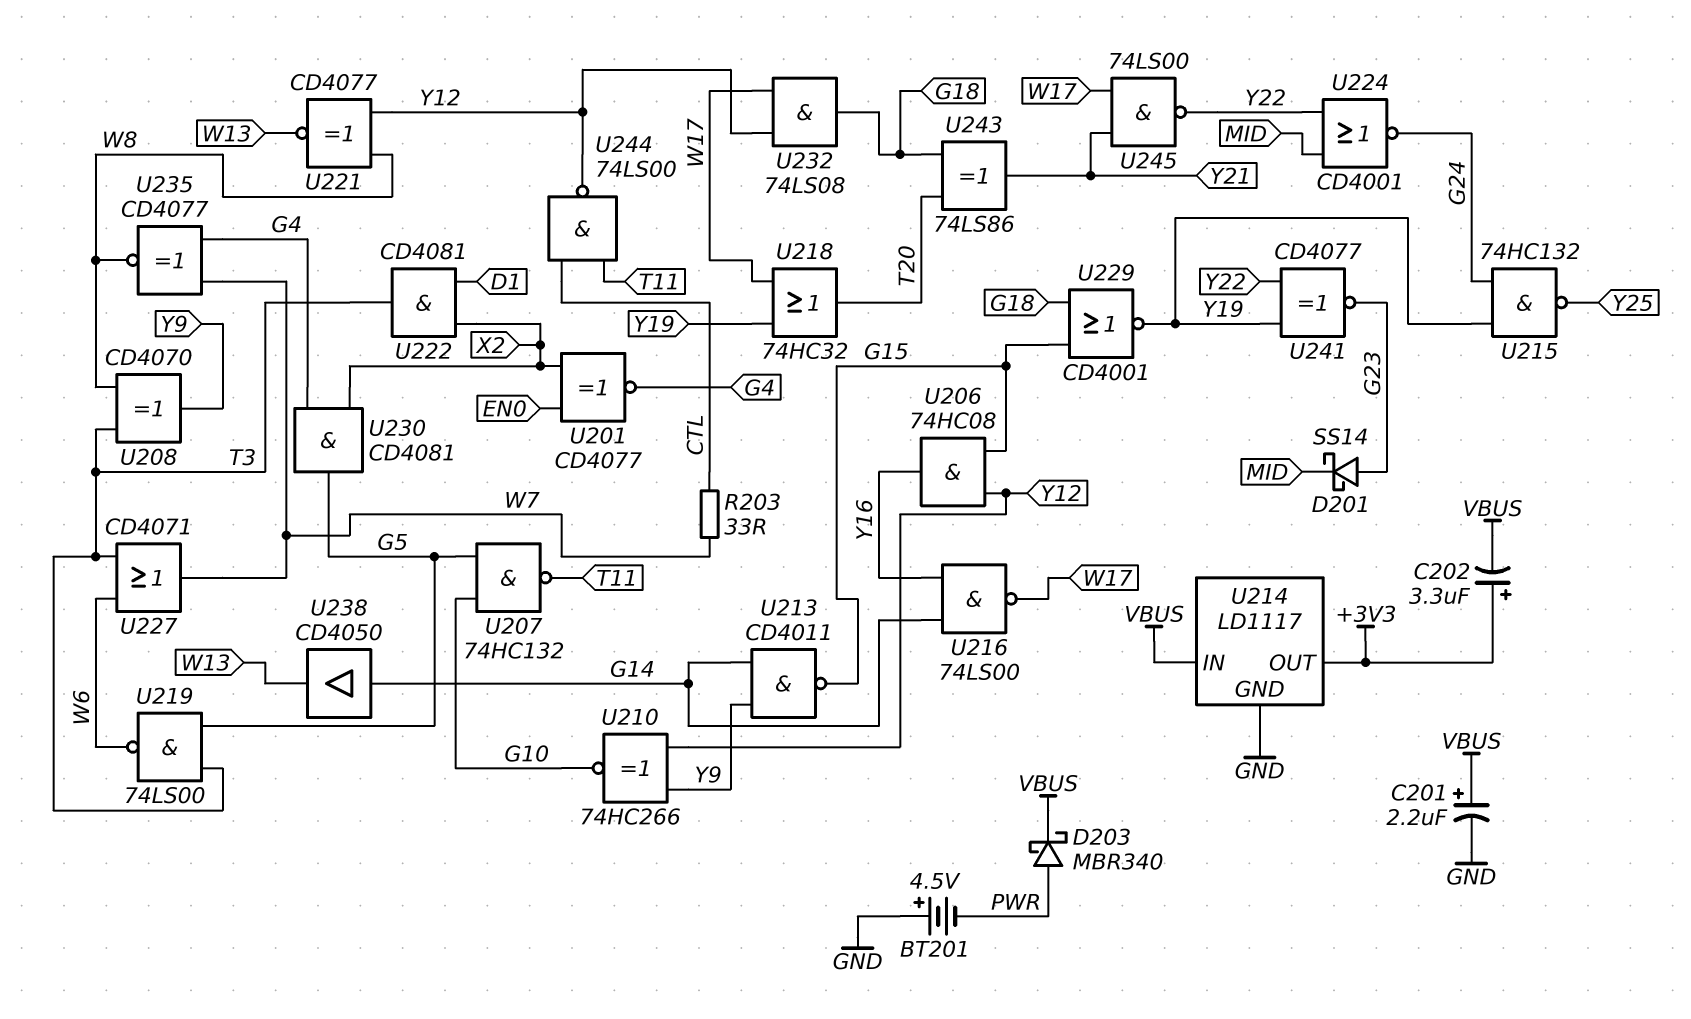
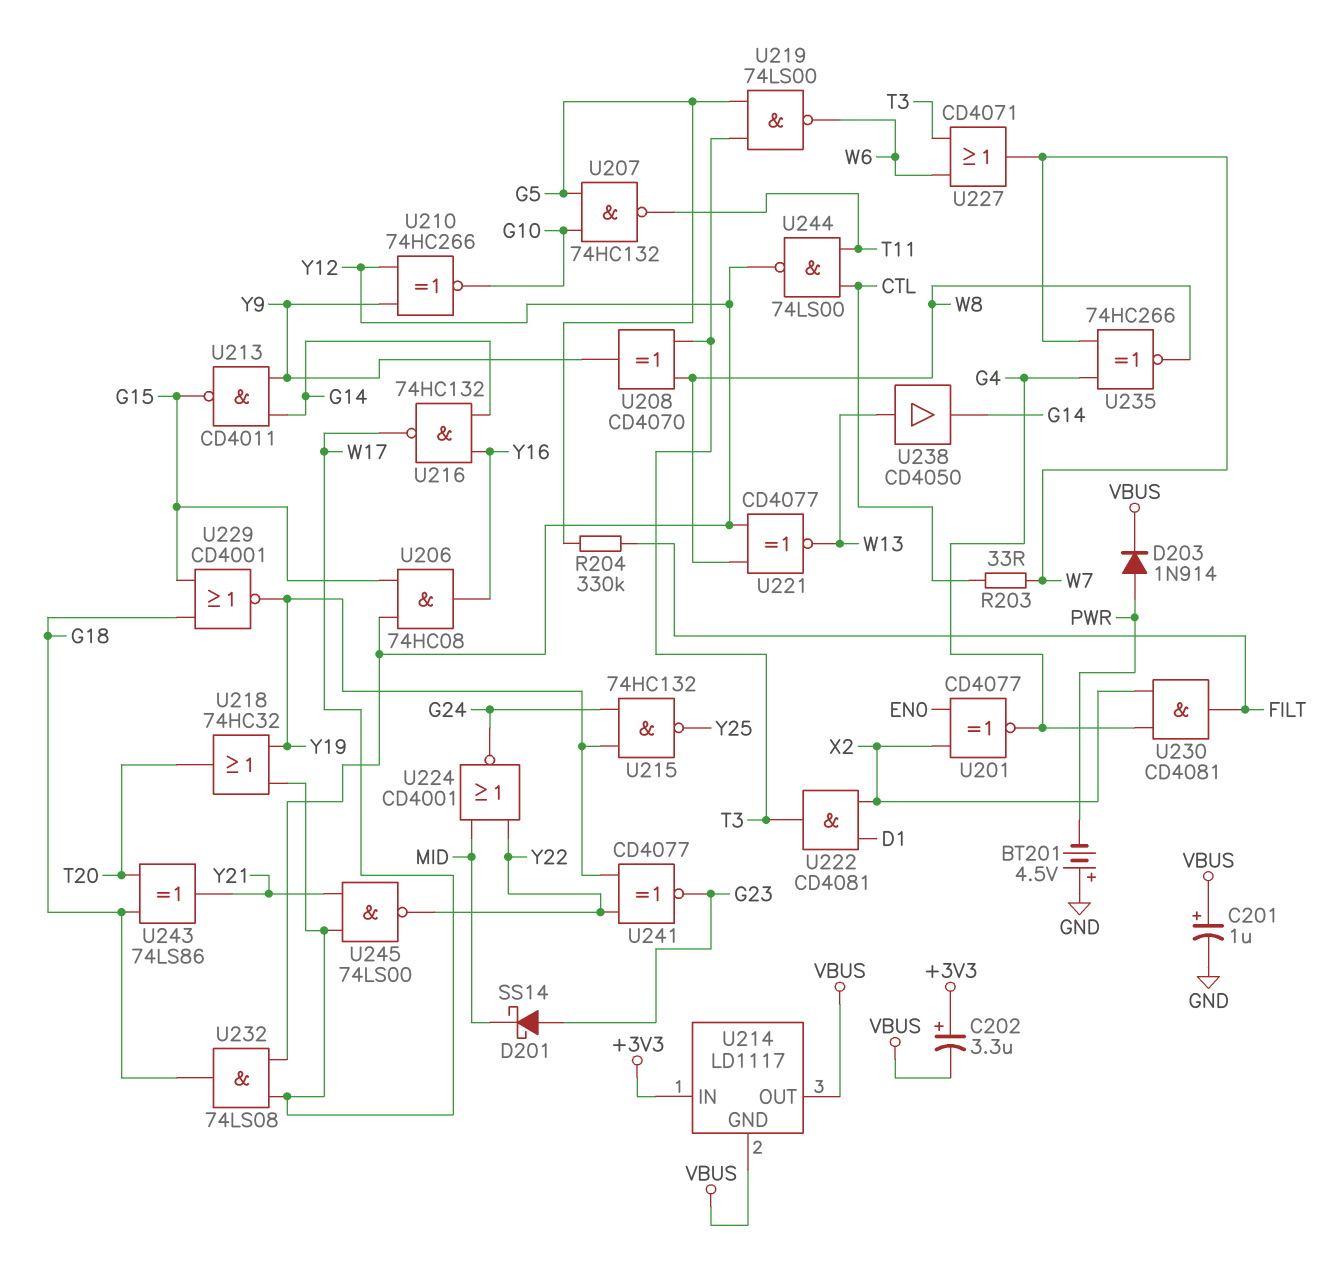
C201: 2.2uF (plus VBUS, minus GND) -> 1uF (plus VBUS, minus GND)
D203: schottky MBR340 (A PWR, K VBUS) -> diode 1N914 (A PWR, K VBUS)
R204: none -> 330k (FILT, G5)
U214 pin GND: GND -> VBUS
U214 pin IN: VBUS -> +3V3
U214 pin OUT: +3V3 -> VBUS
U216: NAND 74LS00 (in G14, in Y16, out W17) -> NAND 74HC132 (in G14, in Y16, out W17)
U230: AND CD4081 (in G4, in X2, out G5) -> AND CD4081 (in G4, in X2, out FILT)
U235: XNOR CD4077 (in G4, in W7, out W8) -> XNOR 74HC266 (in G4, in W7, out W8)
U238: buffer CD4050 (in G14, out W13) -> buffer CD4050 (in W13, out G14)

